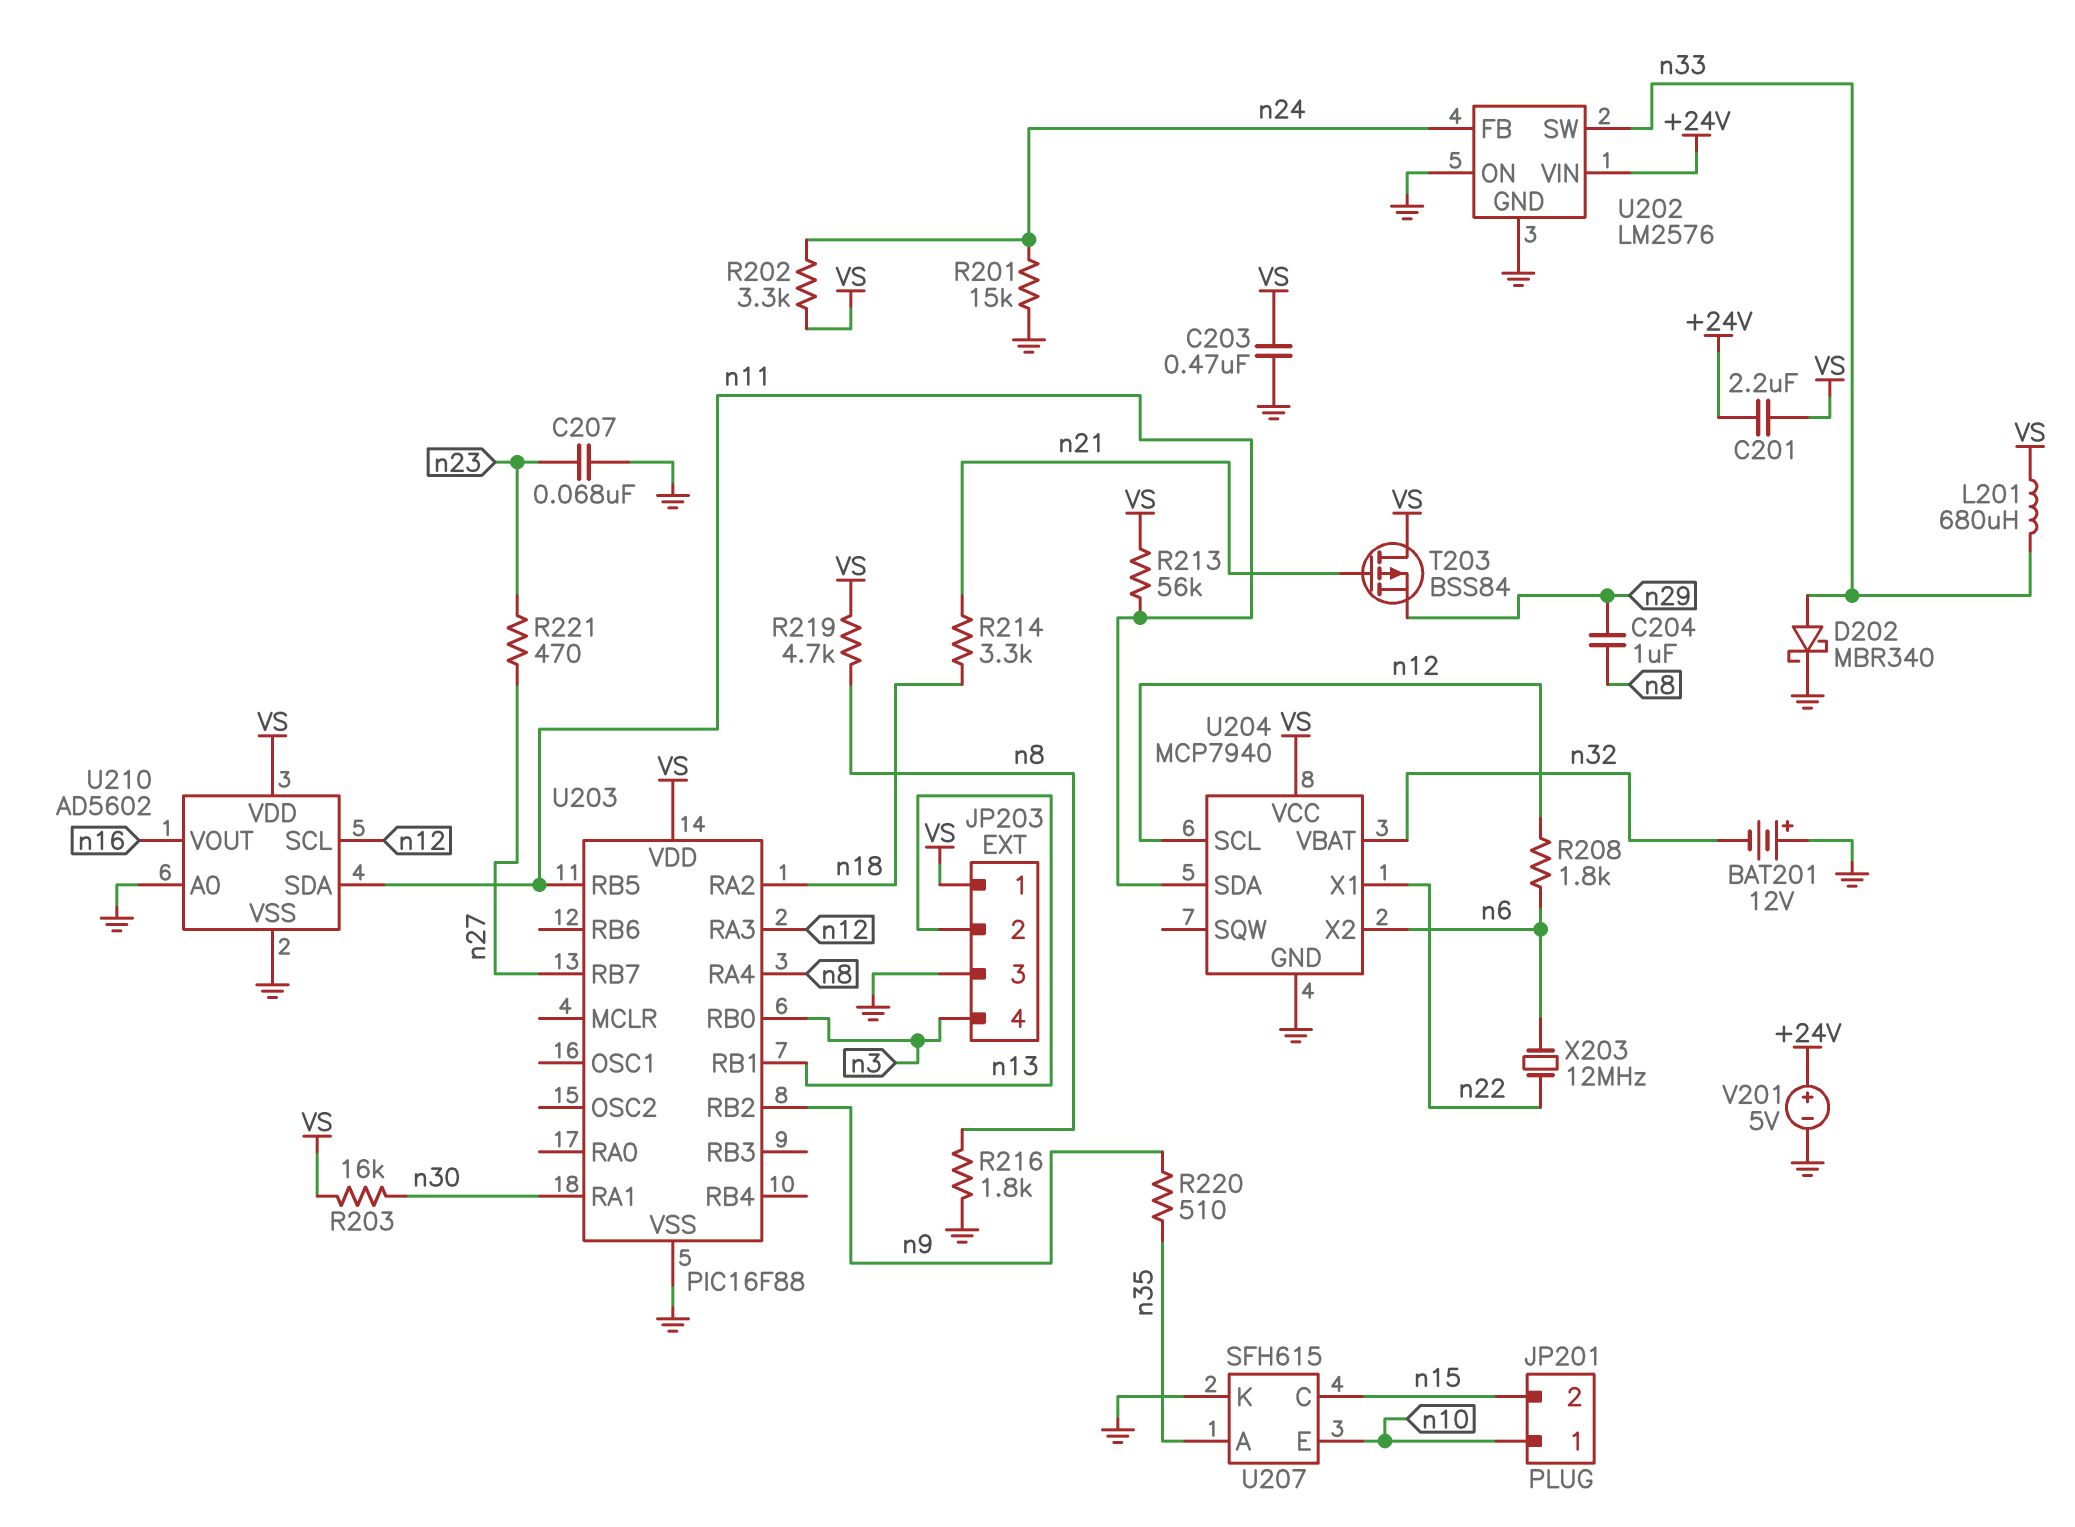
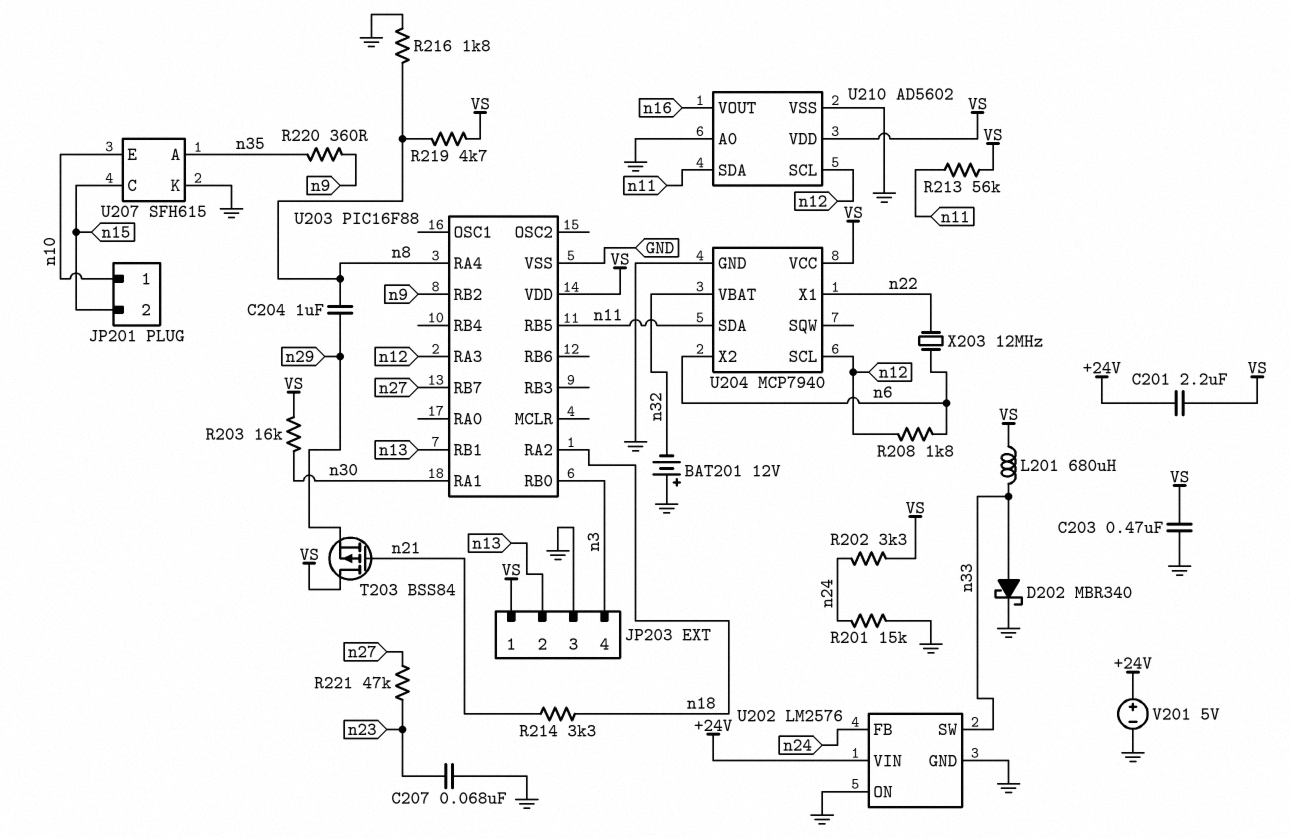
R220: 510 (n9, n35) -> 360 (n9, n35)
R221: 470 (n23, n27) -> 47k (n23, n27)

